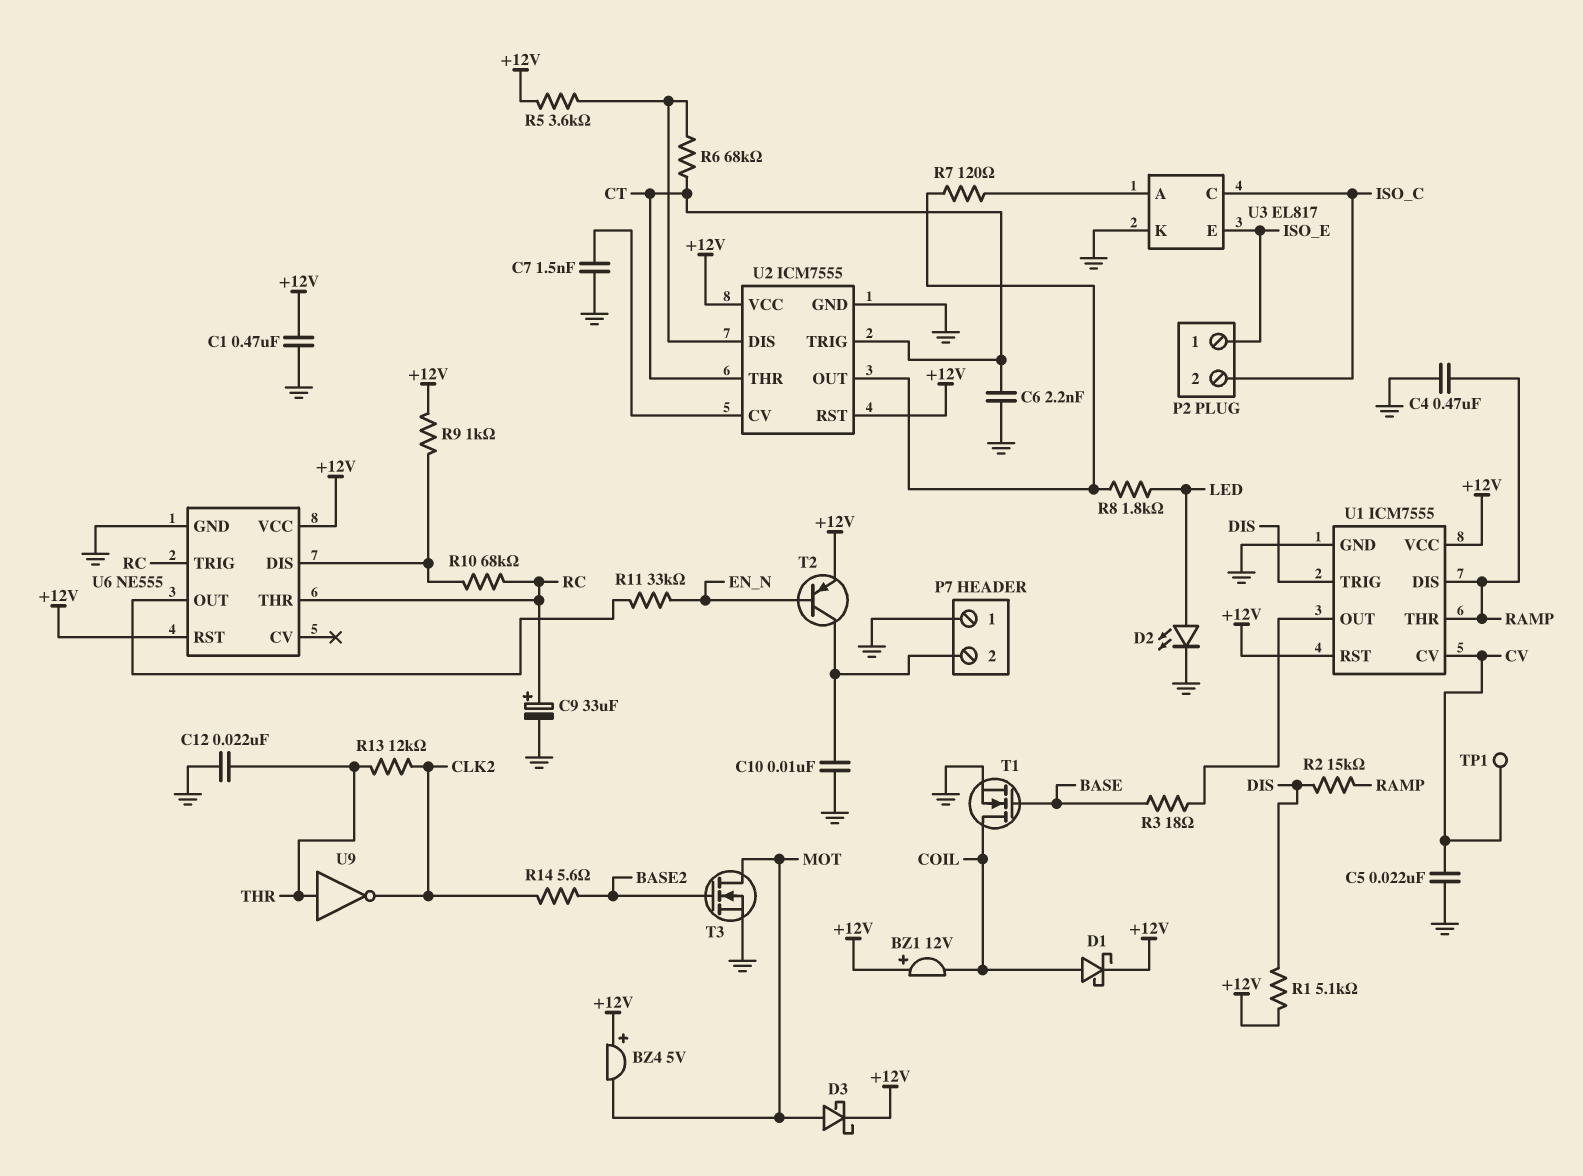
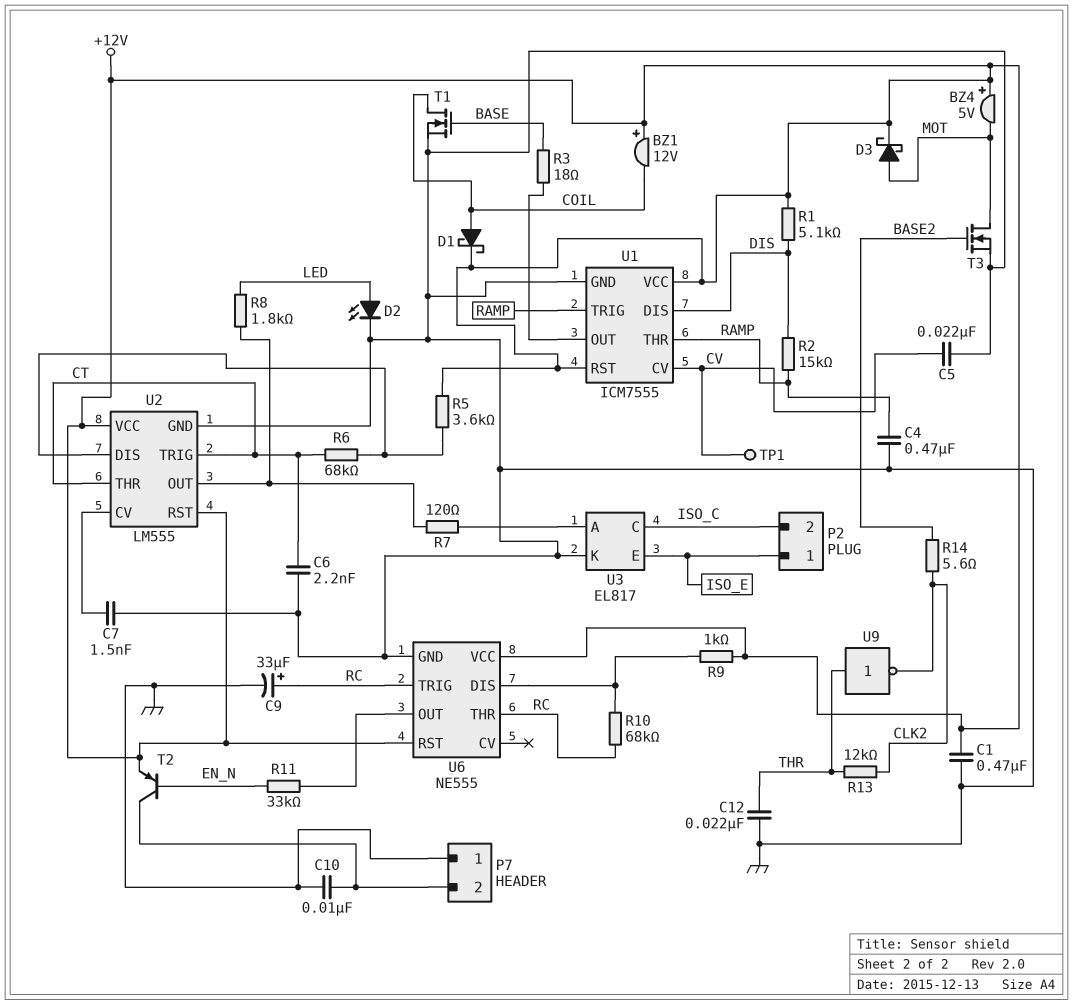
U1 pin DIS: RAMP -> DIS
U1 pin TRIG: DIS -> RAMP
U2: ICM7555 -> LM555

